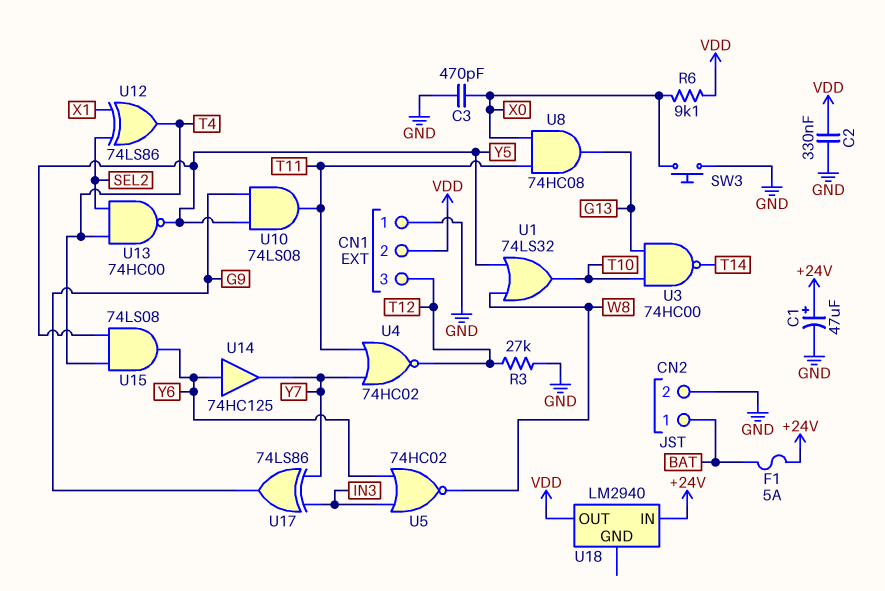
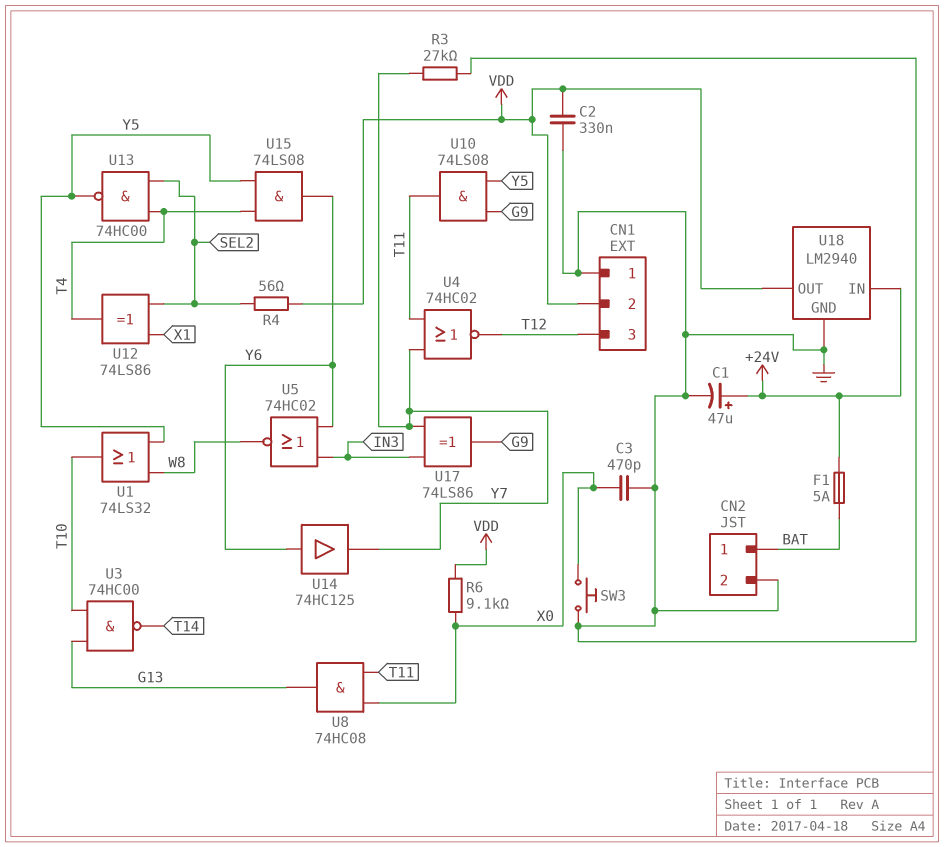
R3: 27k (GND, T12) -> 27k (GND, Y7)
R4: none -> 56 (SEL2, VDD)
U18 pin GND: none -> GND

